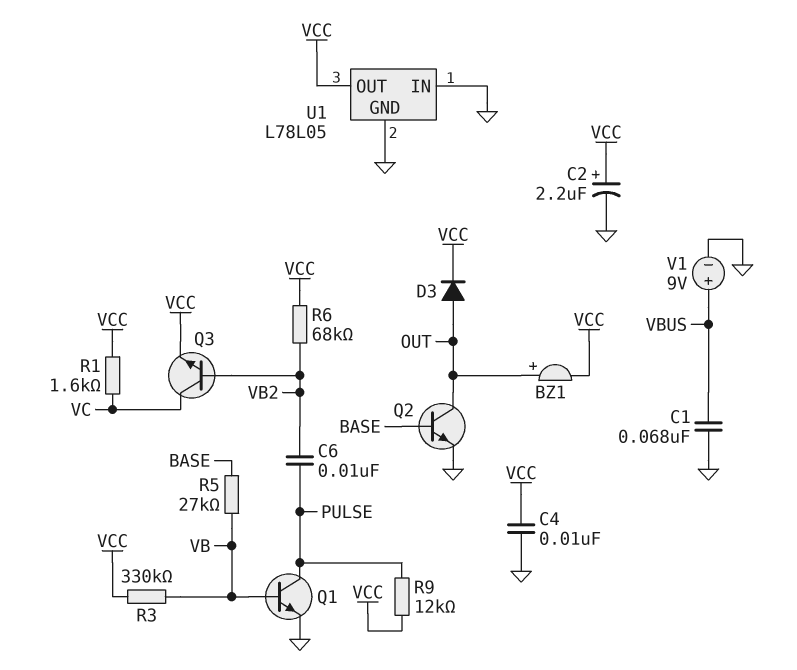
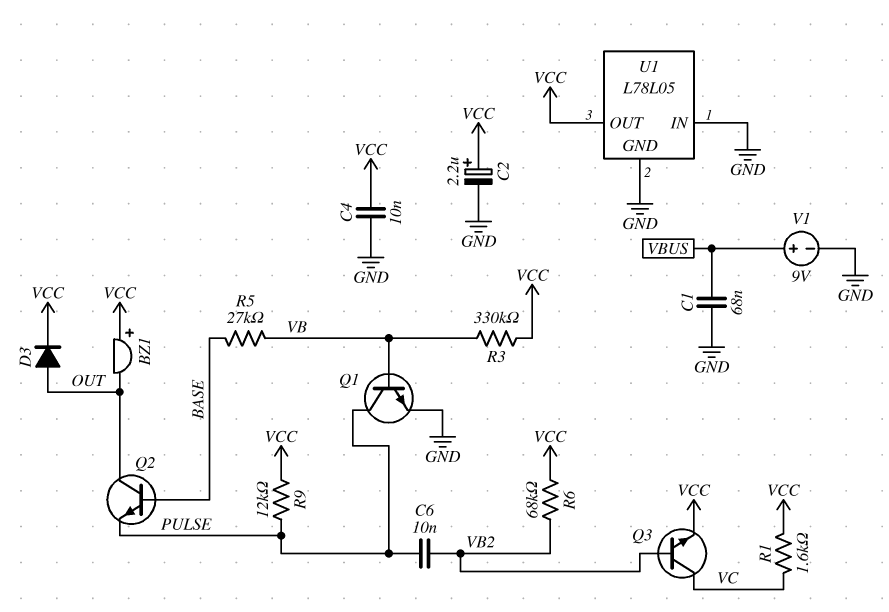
BZ1: buzzer (plus OUT, minus VCC) -> buzzer (plus VCC, minus OUT)
Q2: NPN (B BASE, C OUT, E GND) -> NPN (B BASE, C OUT, E PULSE)

